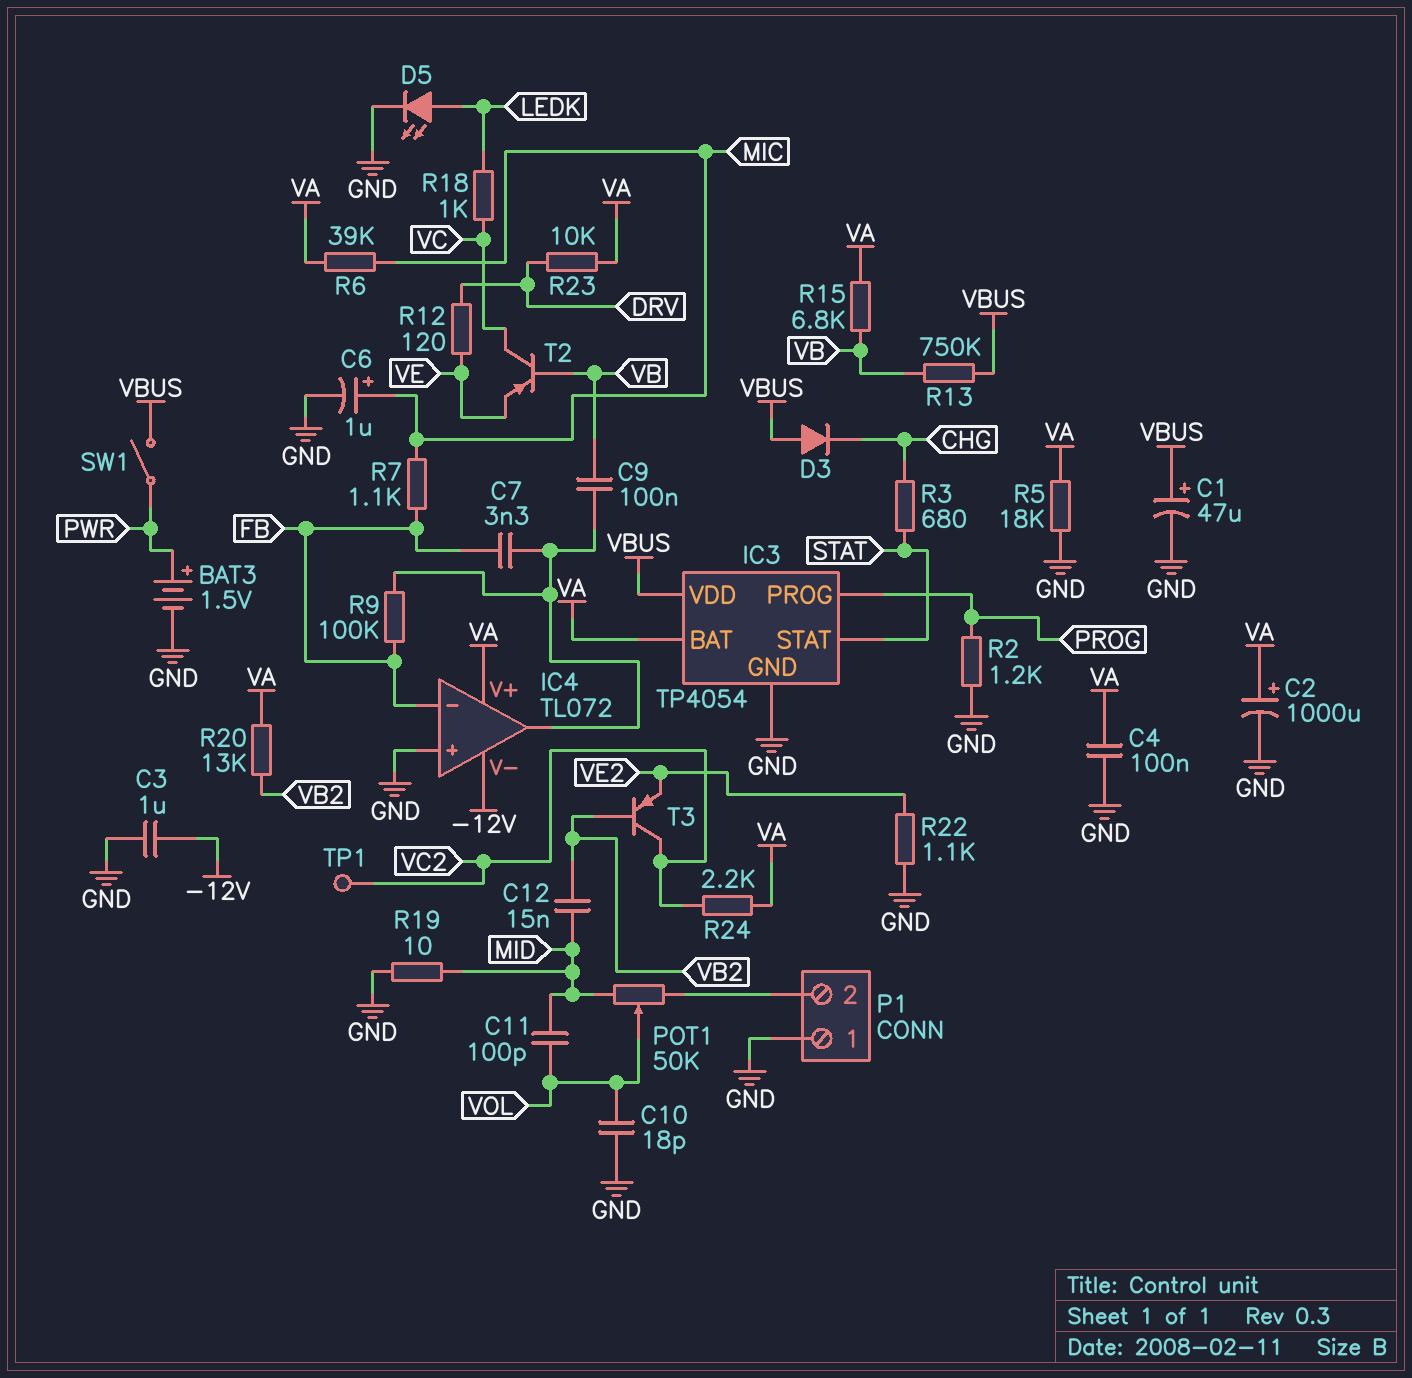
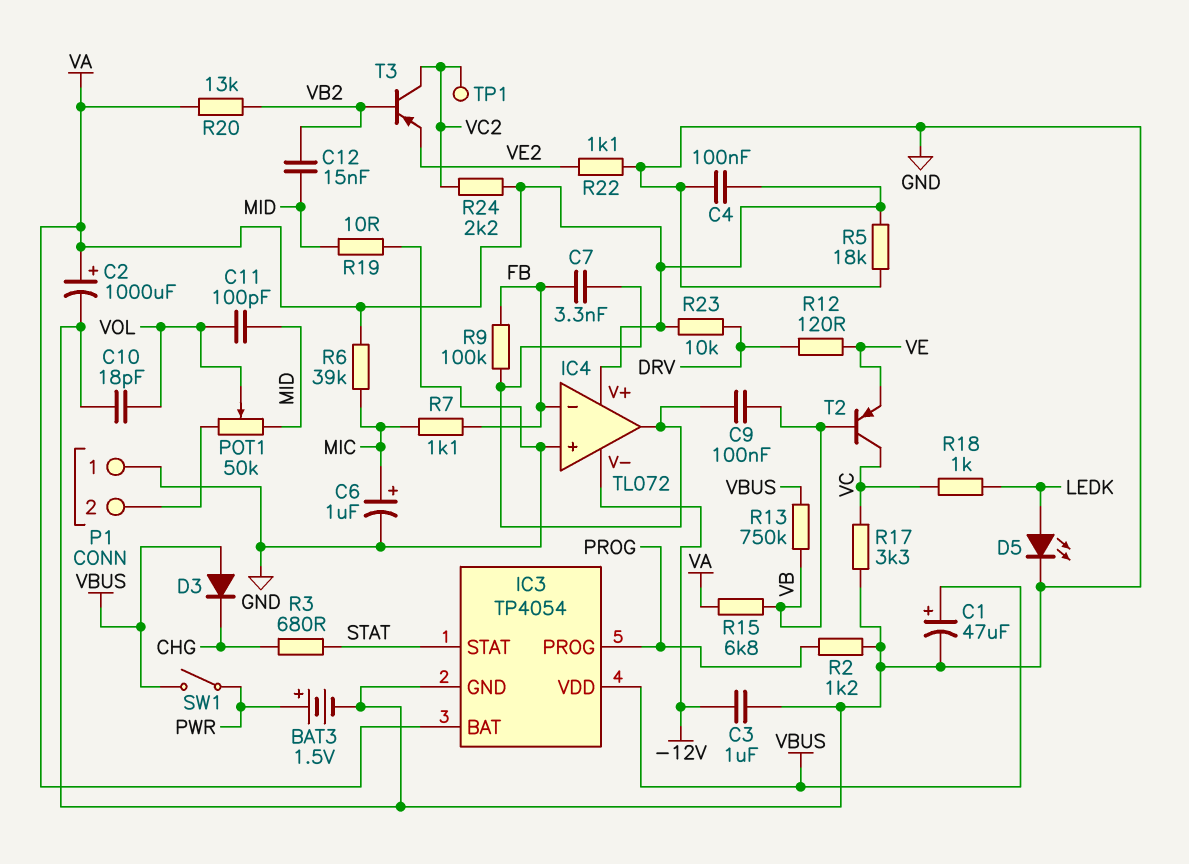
R17: none -> 3.3k (GND, VC)

